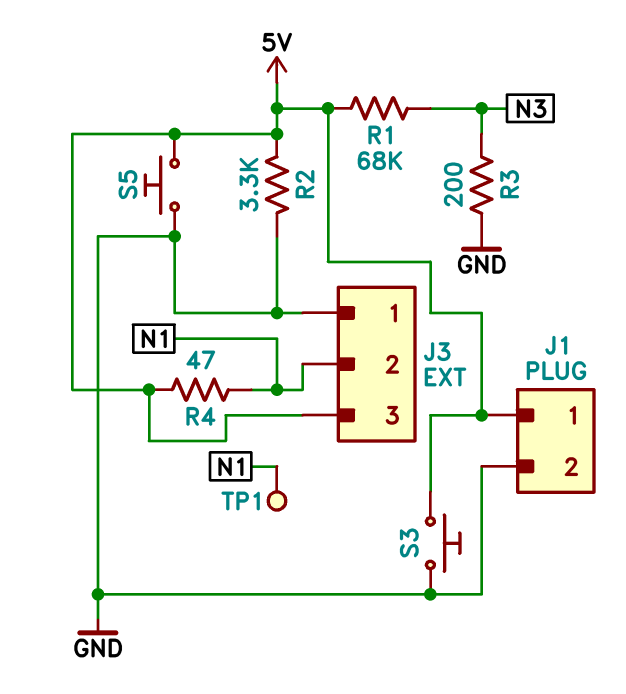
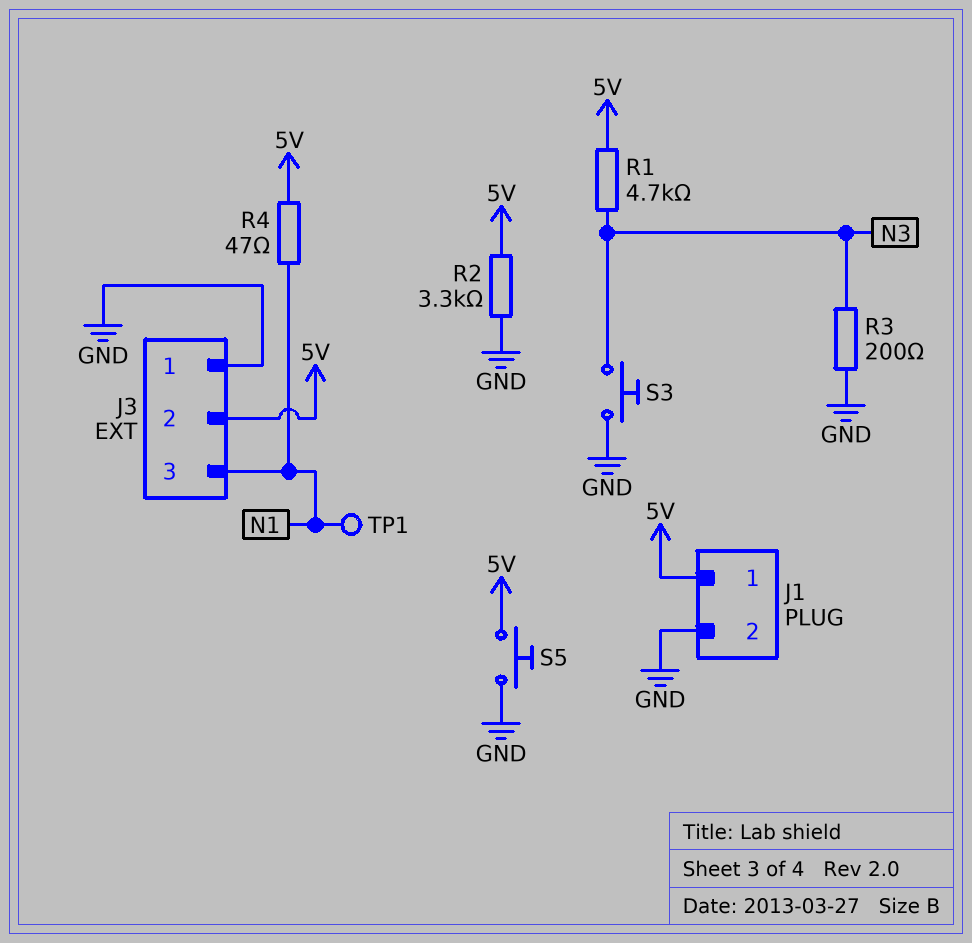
J3 pin 2: N1 -> 5V
J3 pin 3: 5V -> N1
R1: 68k (5V, N3) -> 4.7k (5V, N3)
S3: button (5V, GND) -> button (GND, N3)

